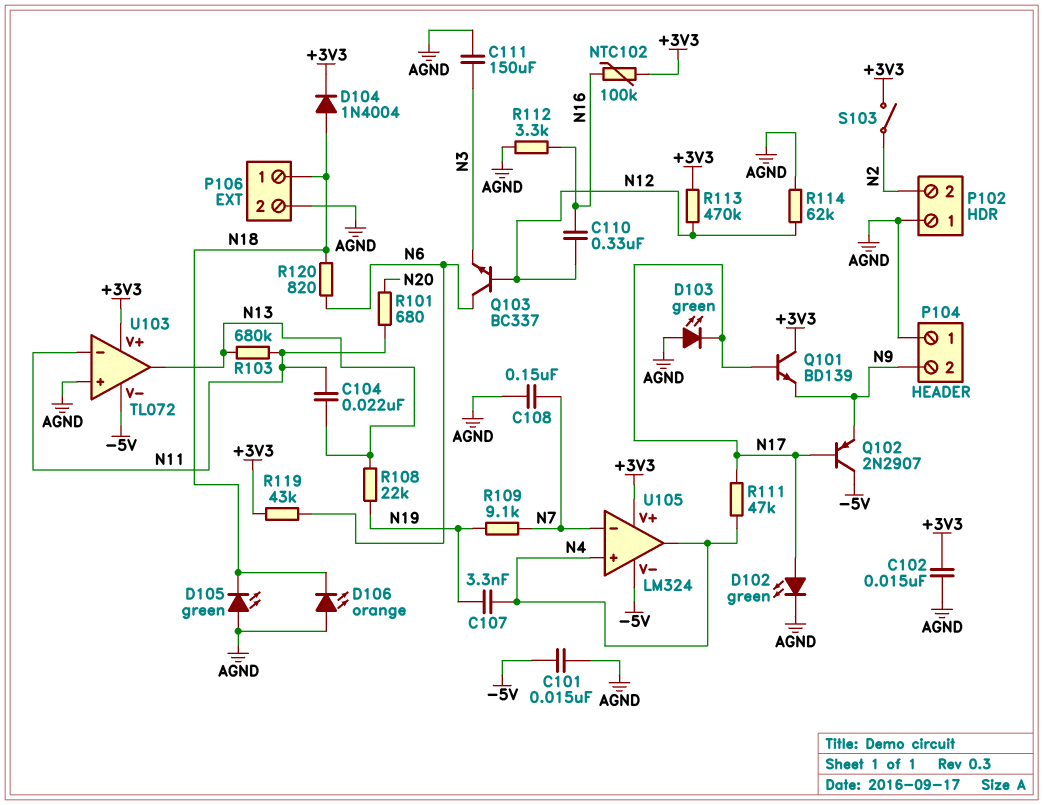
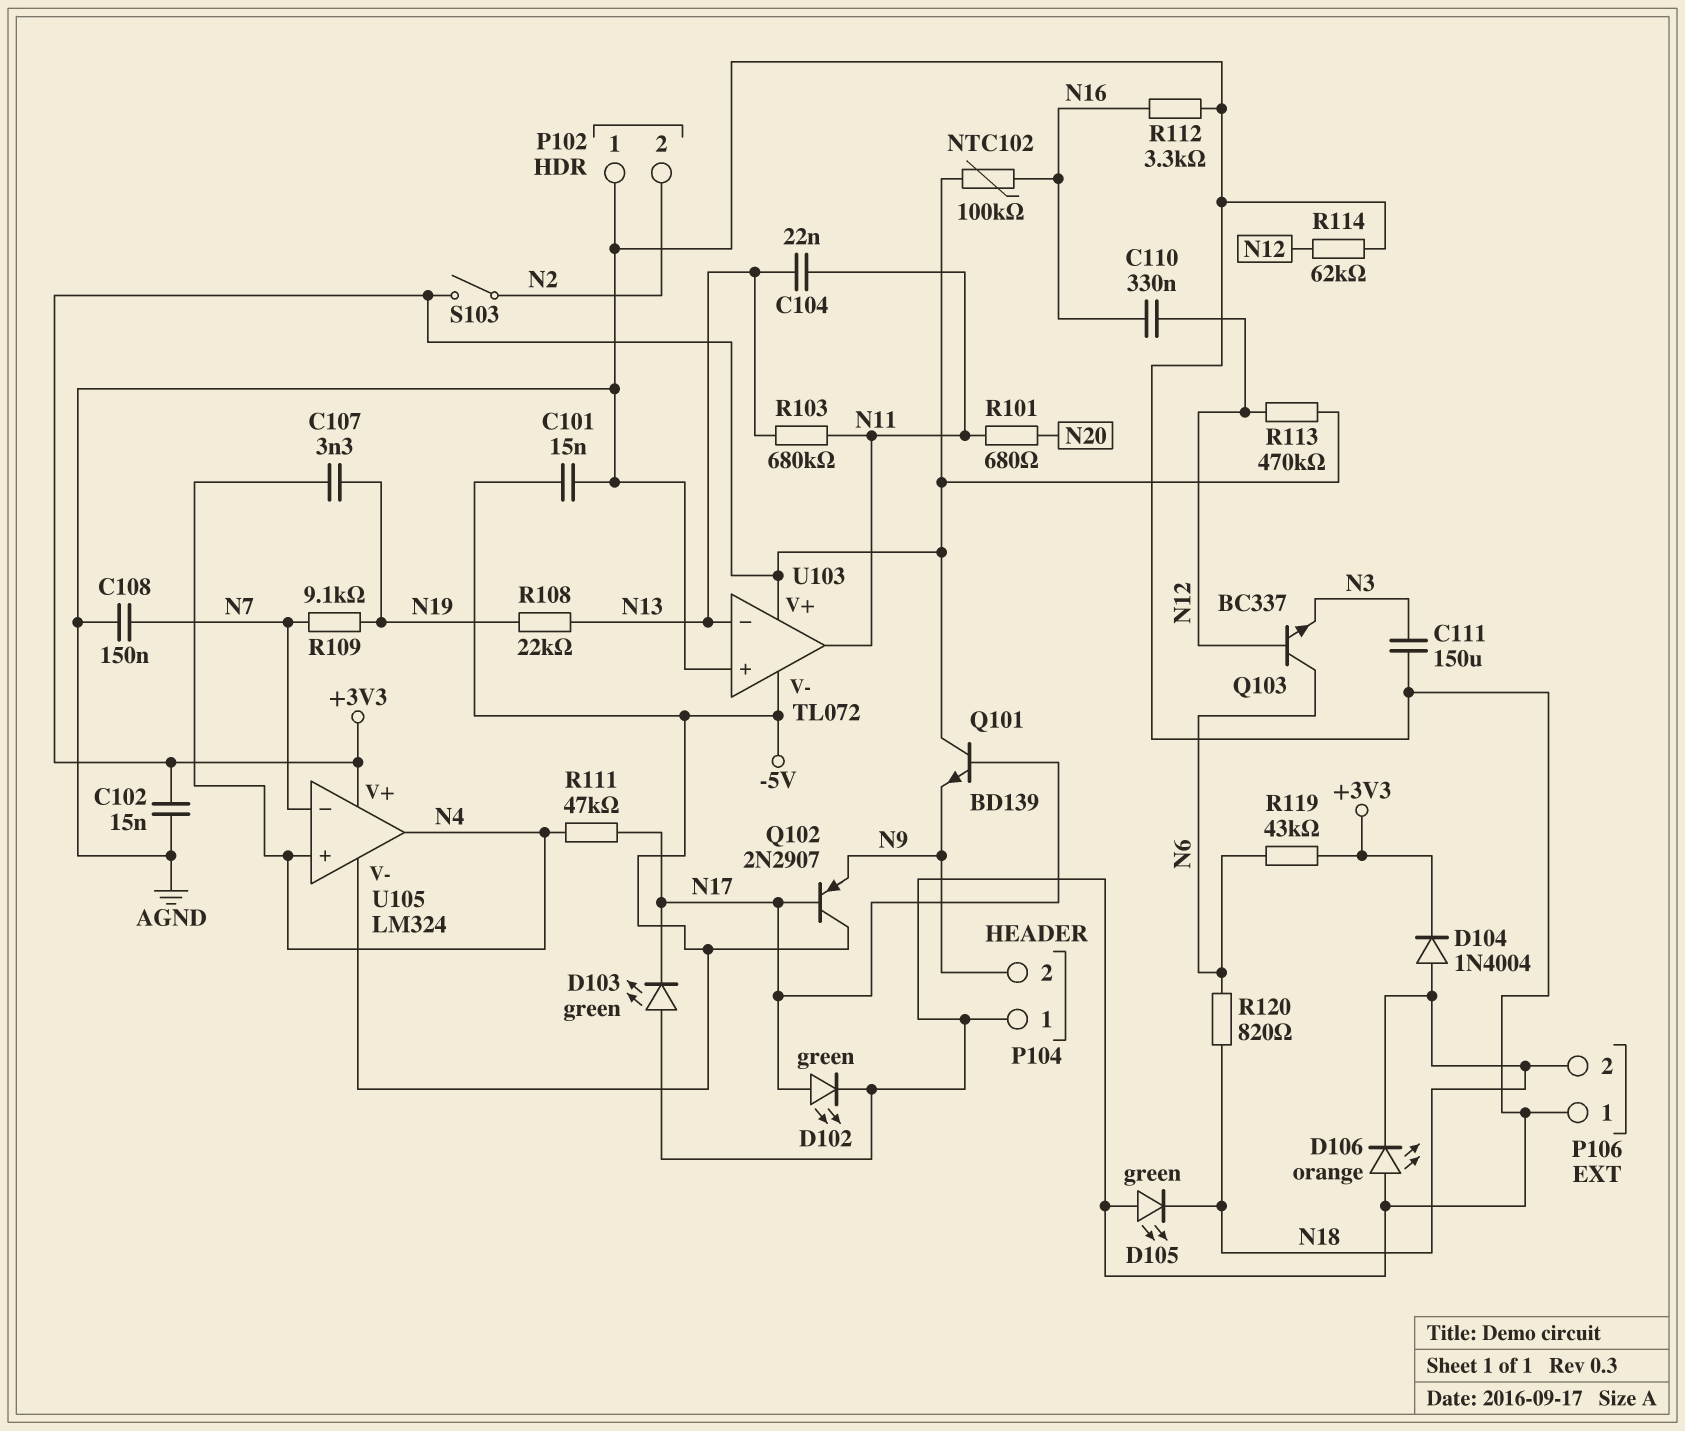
P106 pin 1: N18 -> AGND
P106 pin 2: AGND -> N18
U103 pin in-: N11 -> N13
U103 pin out: N13 -> N11

